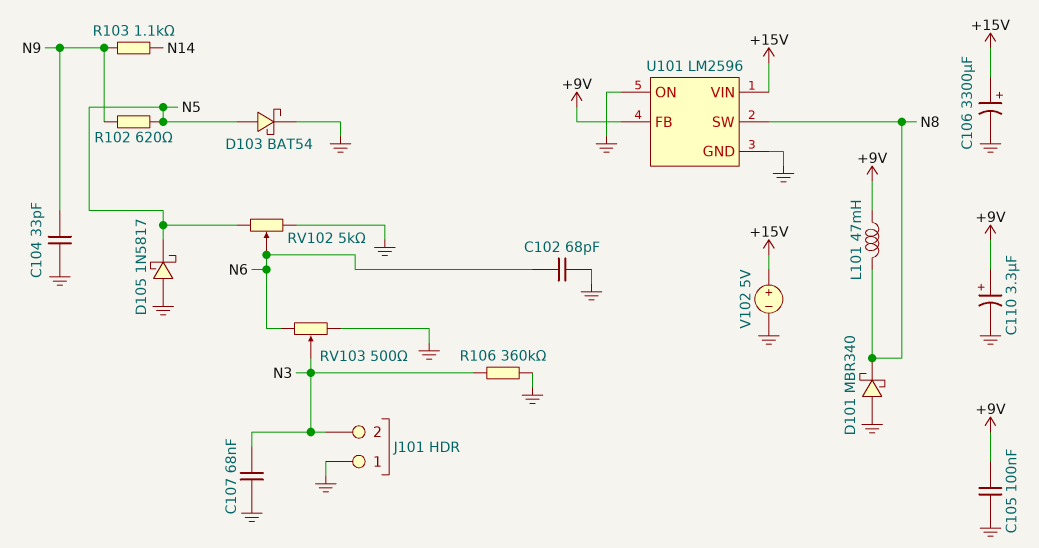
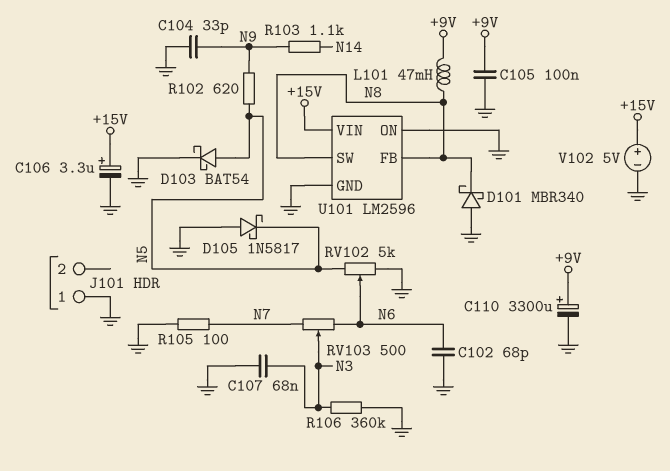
C106: 3300uF (plus +15V, minus GND) -> 3.3uF (plus +15V, minus GND)
C110: 3.3uF (plus +9V, minus GND) -> 3300uF (plus +9V, minus GND)
J101 pin 2: N3 -> none
R105: none -> 100 (GND, N7)
RV103: 500 (GND, N6, wiper N3) -> 500 (N6, N7, wiper N3)
U101 pin FB: +9V -> N8

